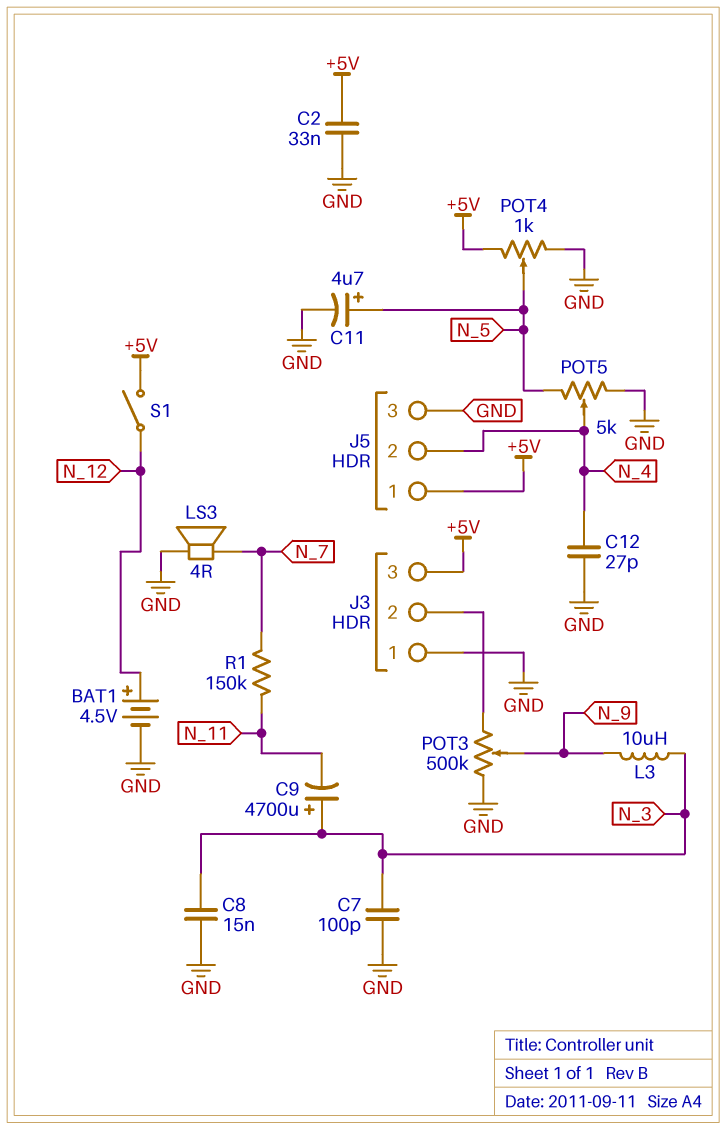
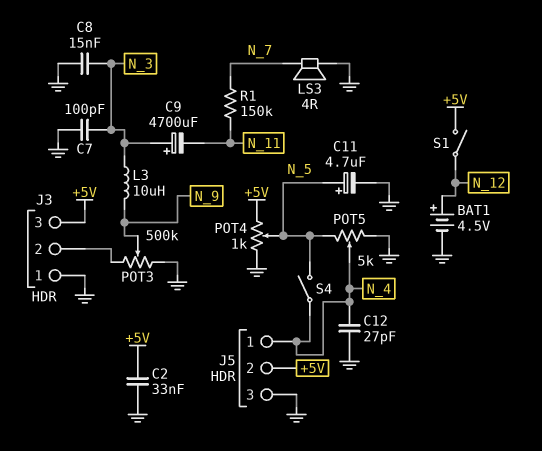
J5 pin 1: +5V -> N_4
J5 pin 2: N_4 -> +5V
S4: none -> switch (N_4, N_5)

